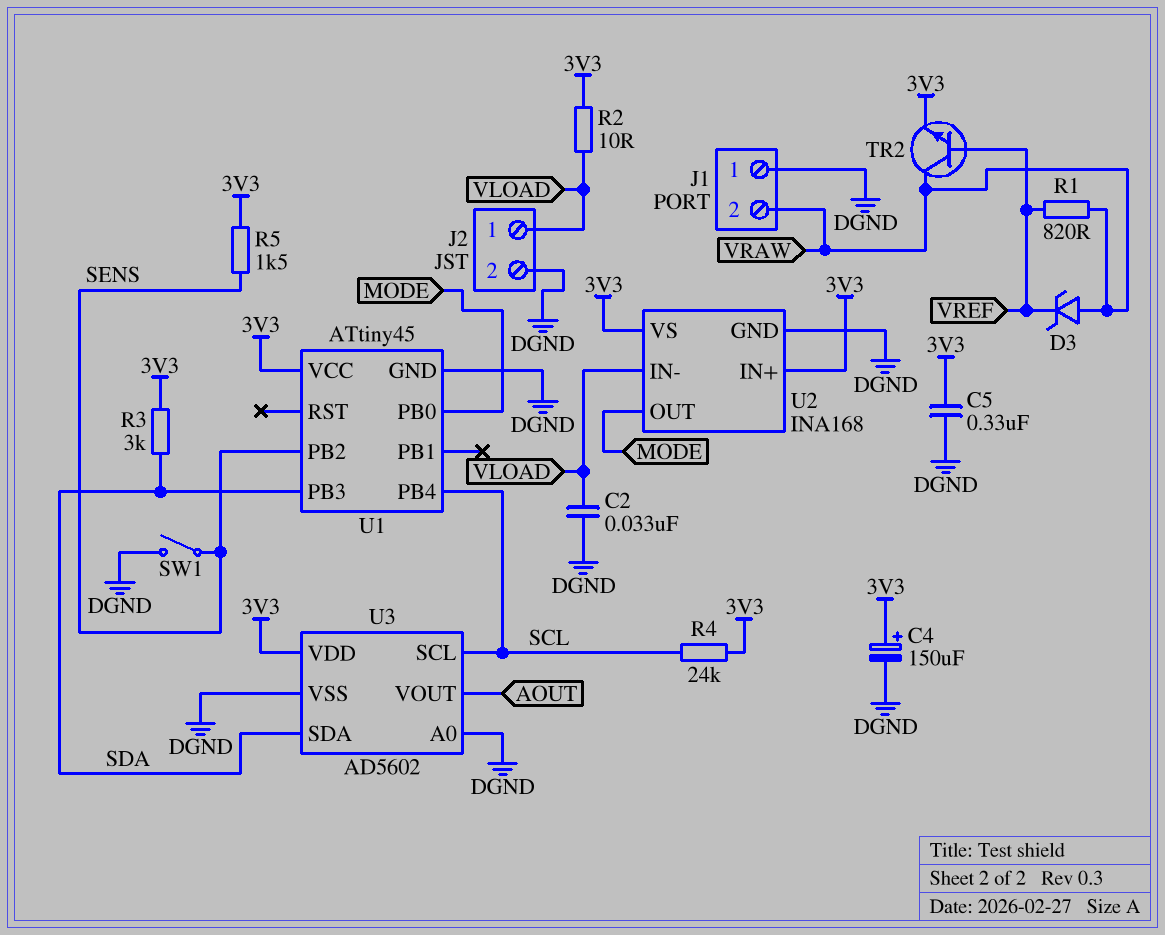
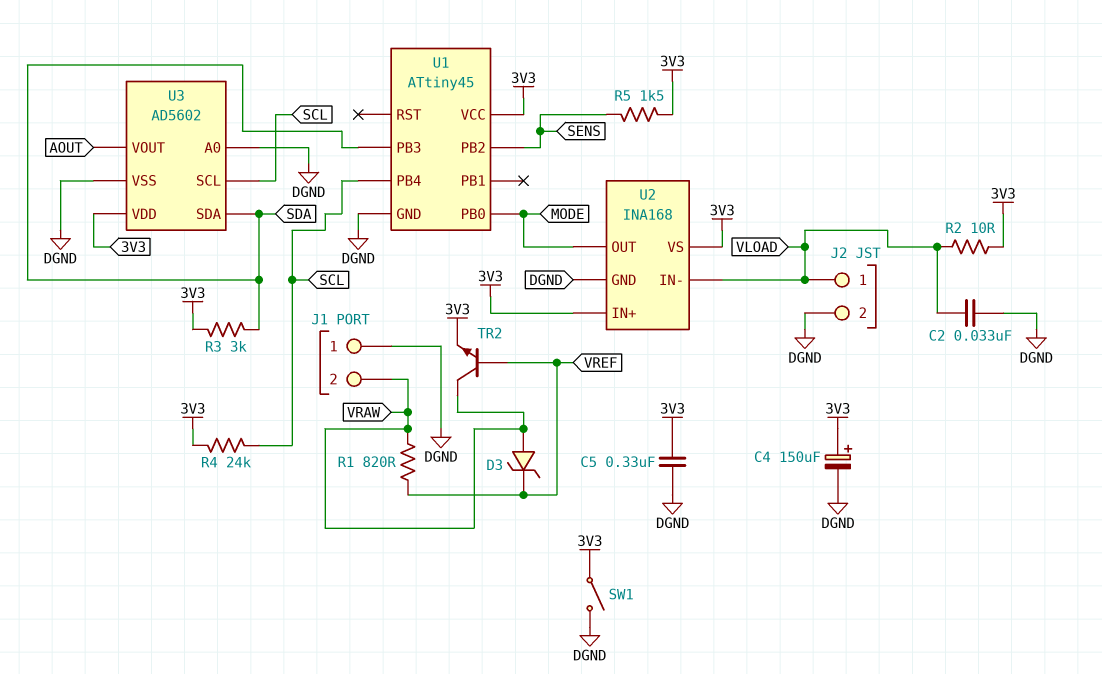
SW1: switch (DGND, SENS) -> switch (3V3, DGND)

